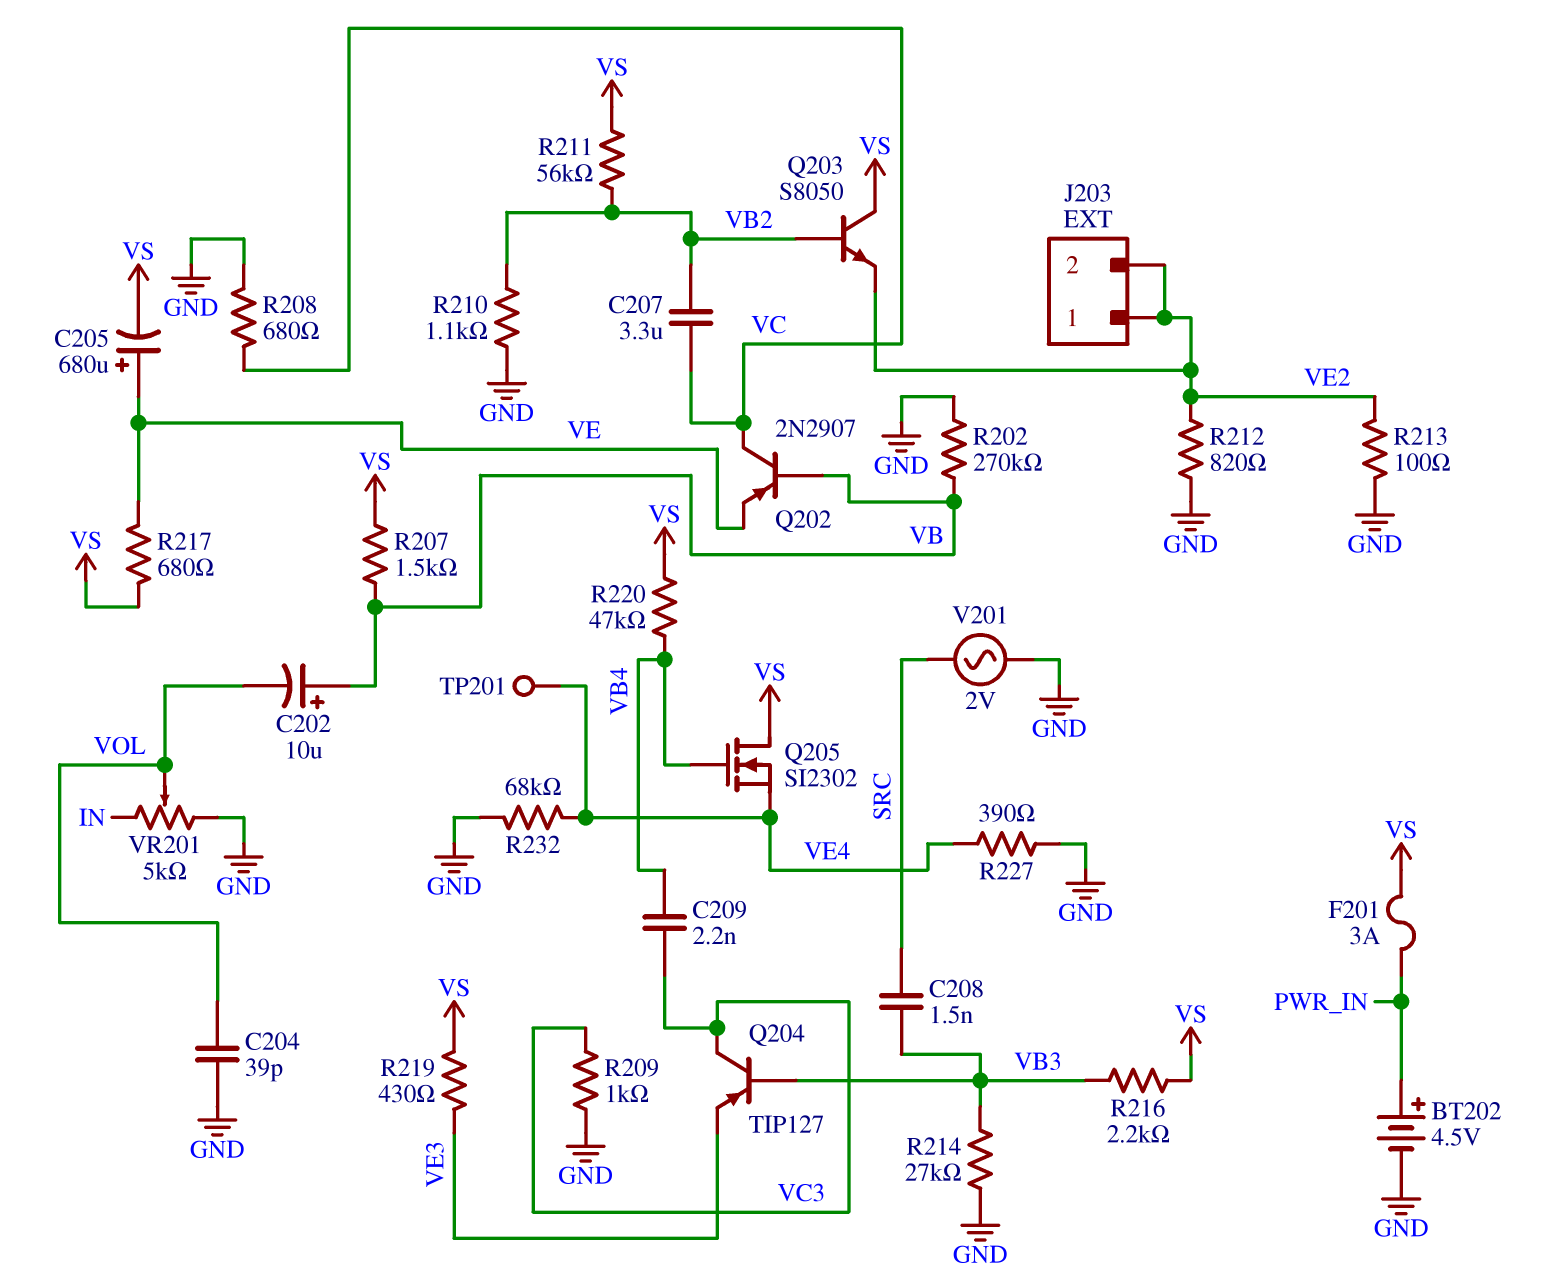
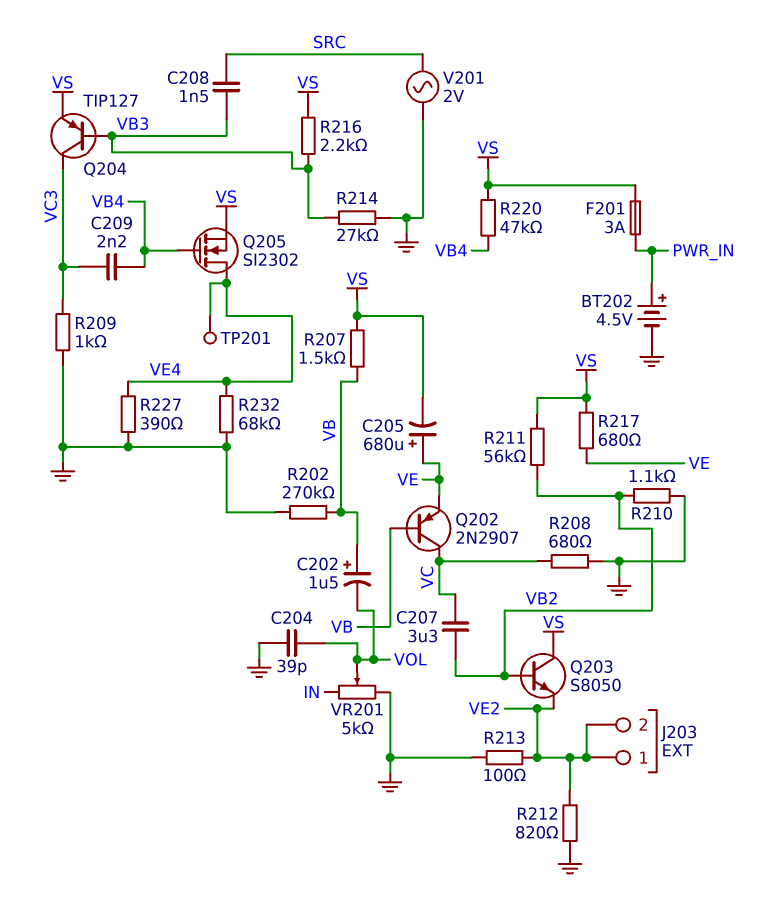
C202: 10uF (plus VB, minus VOL) -> 1.5uF (plus VB, minus VOL)
Q204: PNP TIP127 (B VB3, C VC3, E VE3) -> PNP TIP127 (B VB3, C VC3, E VS)
Q205: NMOS SI2302 (G VB4, D VS, S VE4) -> NMOS SI2302 (G VB4, D VE4, S VS)
R219: 430 (VE3, VS) -> none

